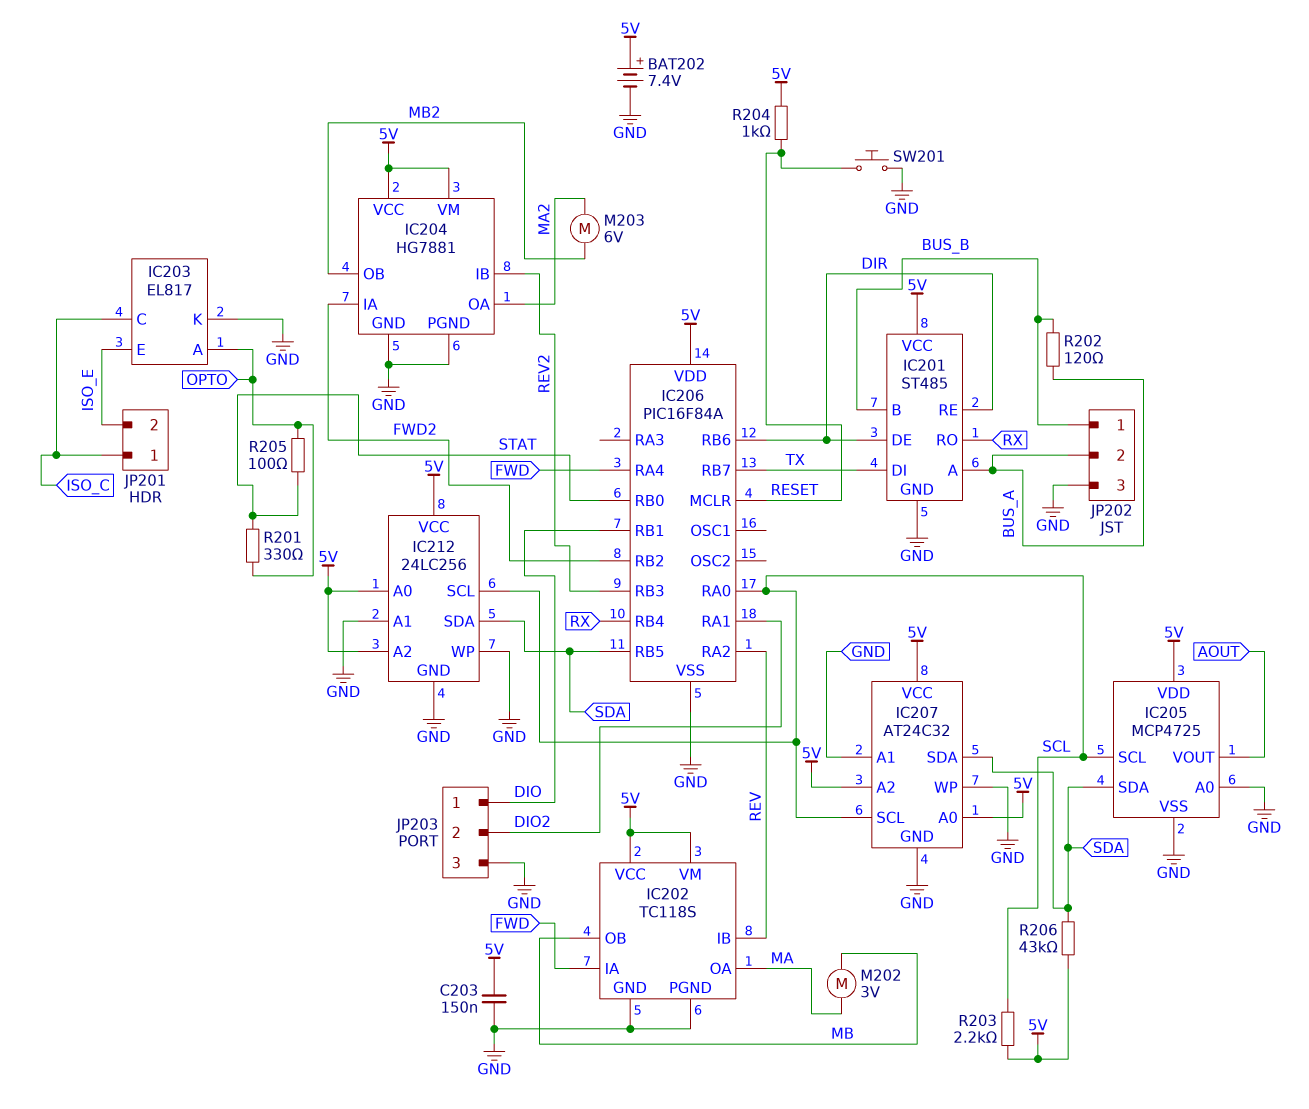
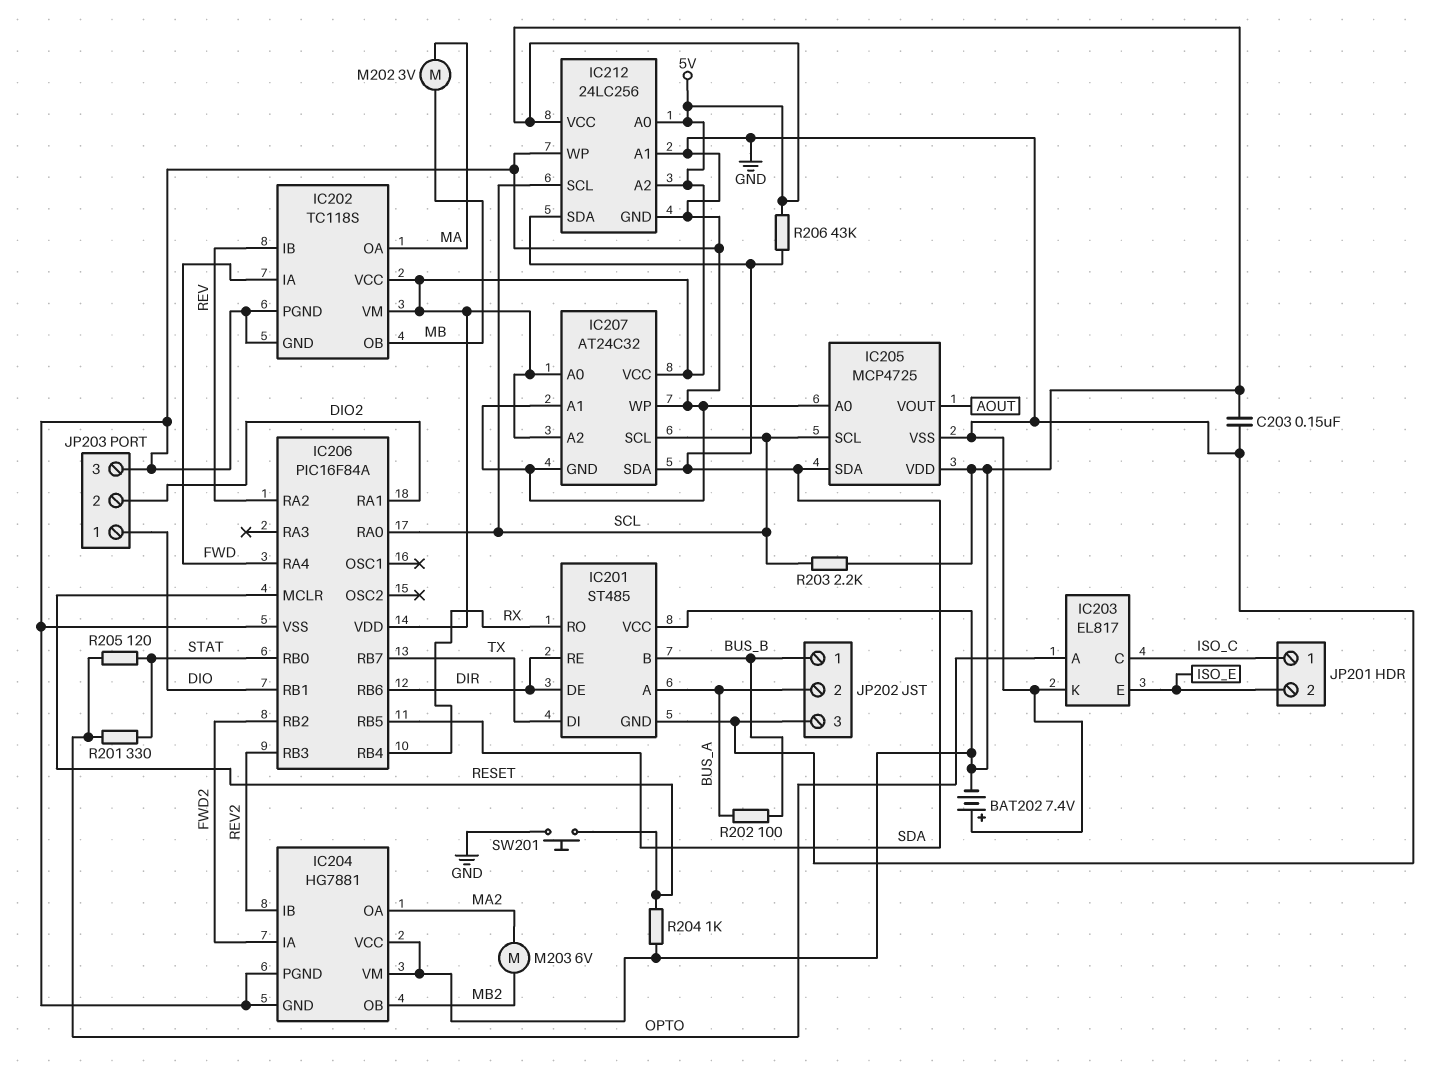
BAT202: 7.4V (plus 5V, minus GND) -> 7.4V (plus GND, minus 5V)
R202: 120 (BUS_A, BUS_B) -> 100 (BUS_A, BUS_B)
R205: 100 (OPTO, STAT) -> 120 (OPTO, STAT)

